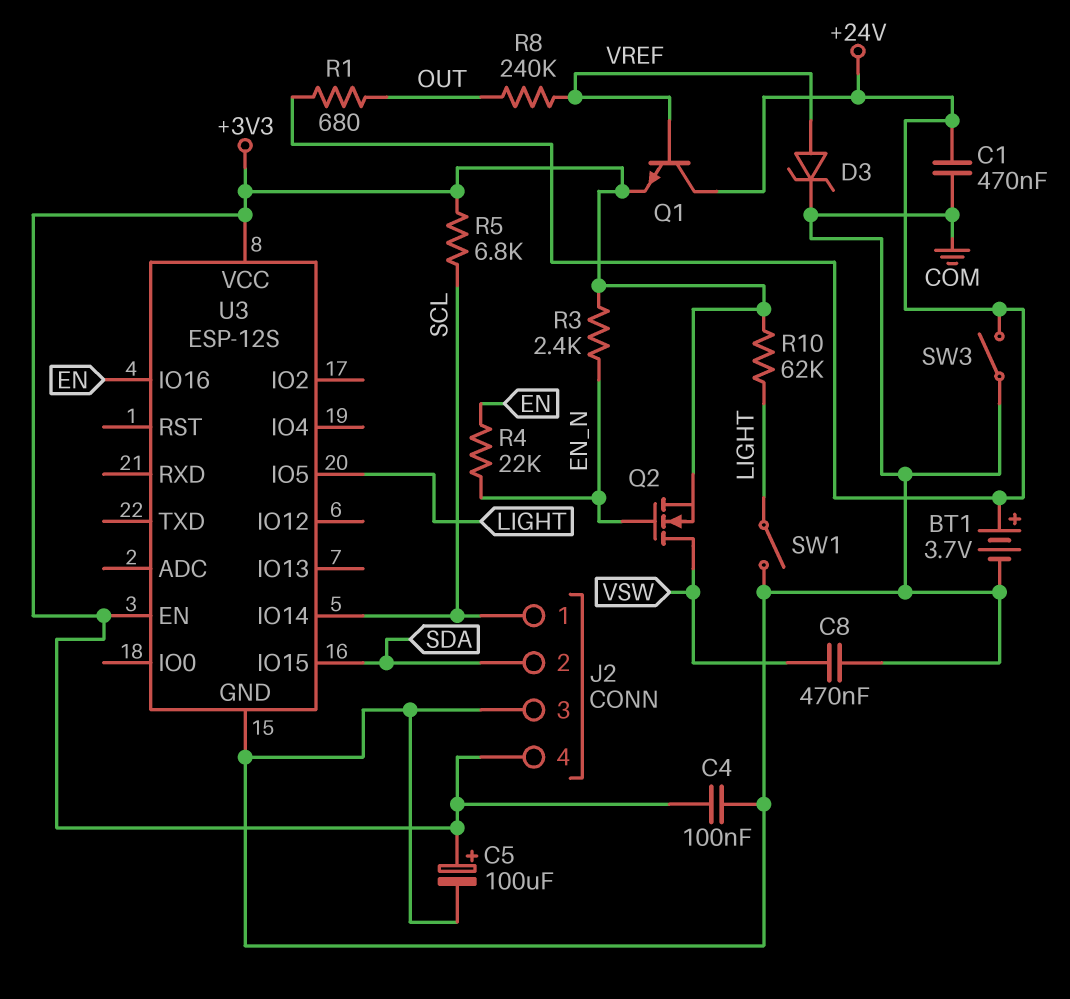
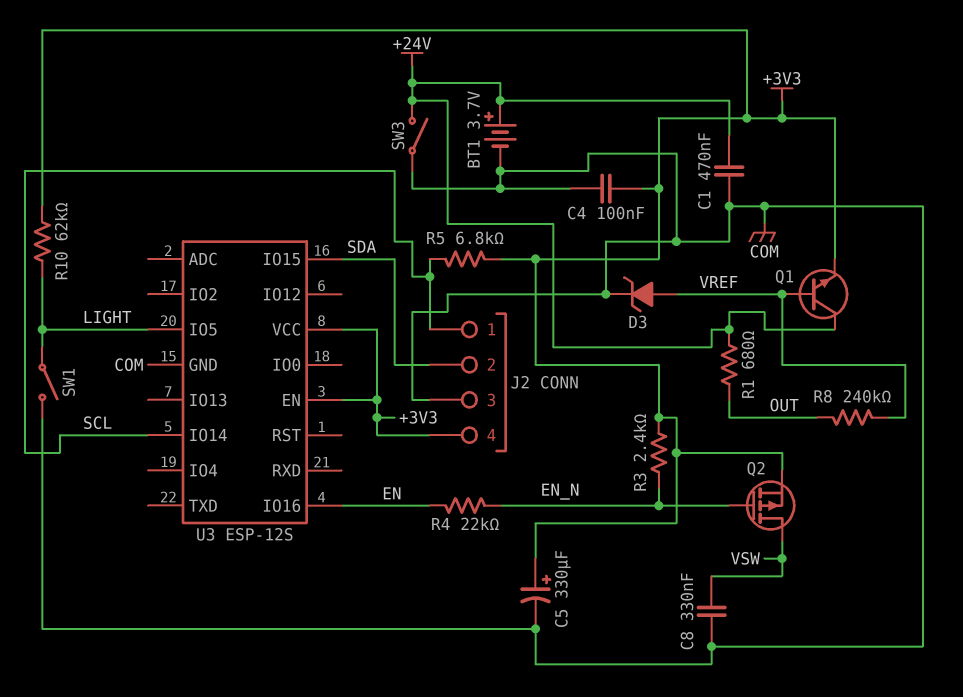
C5: 100uF (plus +3V3, minus COM) -> 330uF (plus +3V3, minus COM)
C8: 470nF (COM, VSW) -> 330nF (COM, VSW)
Q2: NMOS (G EN_N, D VSW, S +3V3) -> PMOS (G EN_N, D VSW, S +3V3)

